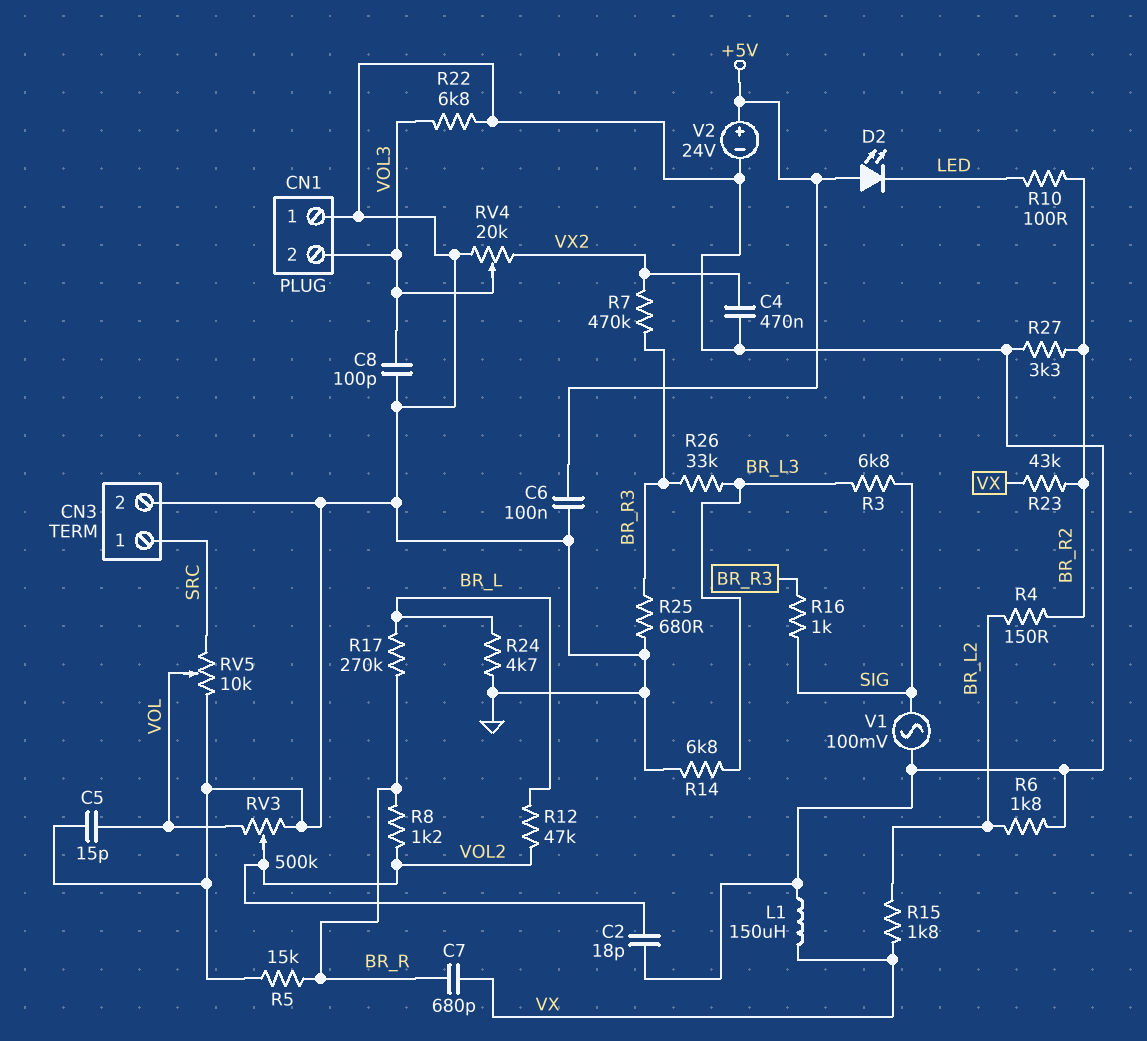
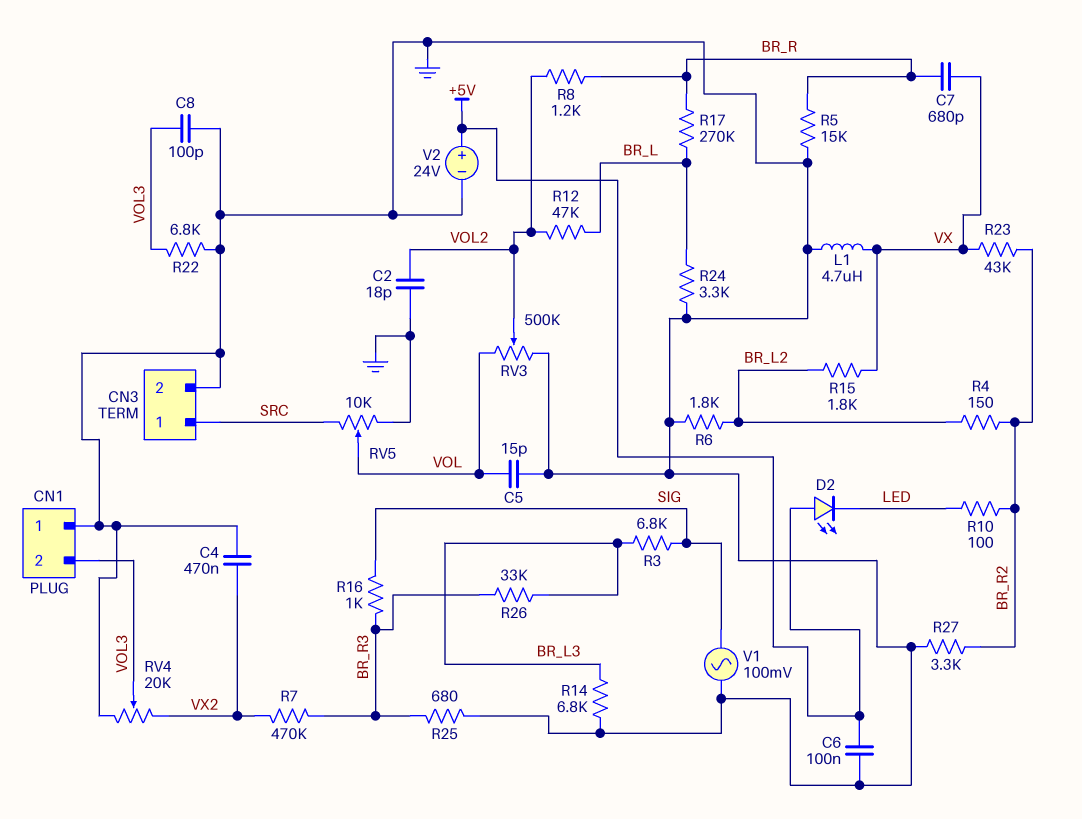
L1: 150uH (GND, VX) -> 4.7uH (GND, VX)
R24: 4.7k (BR_L, GND) -> 3.3k (BR_L, GND)

